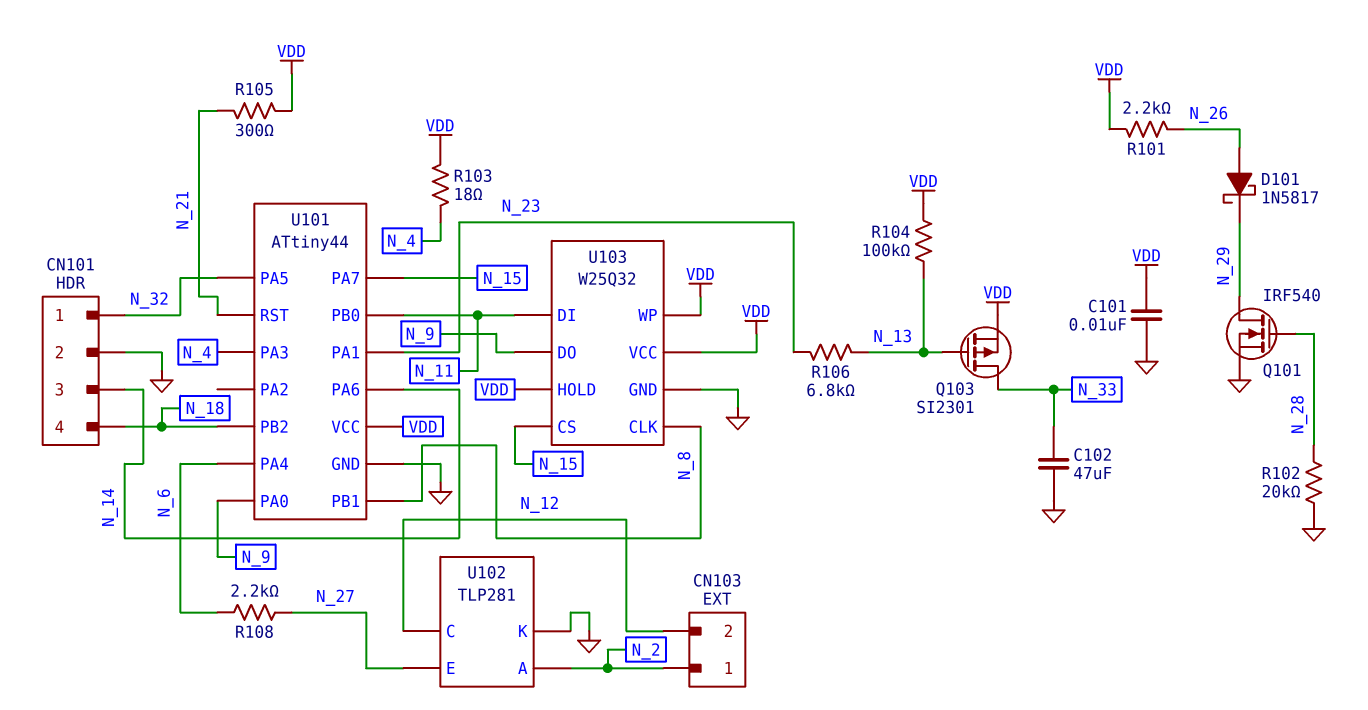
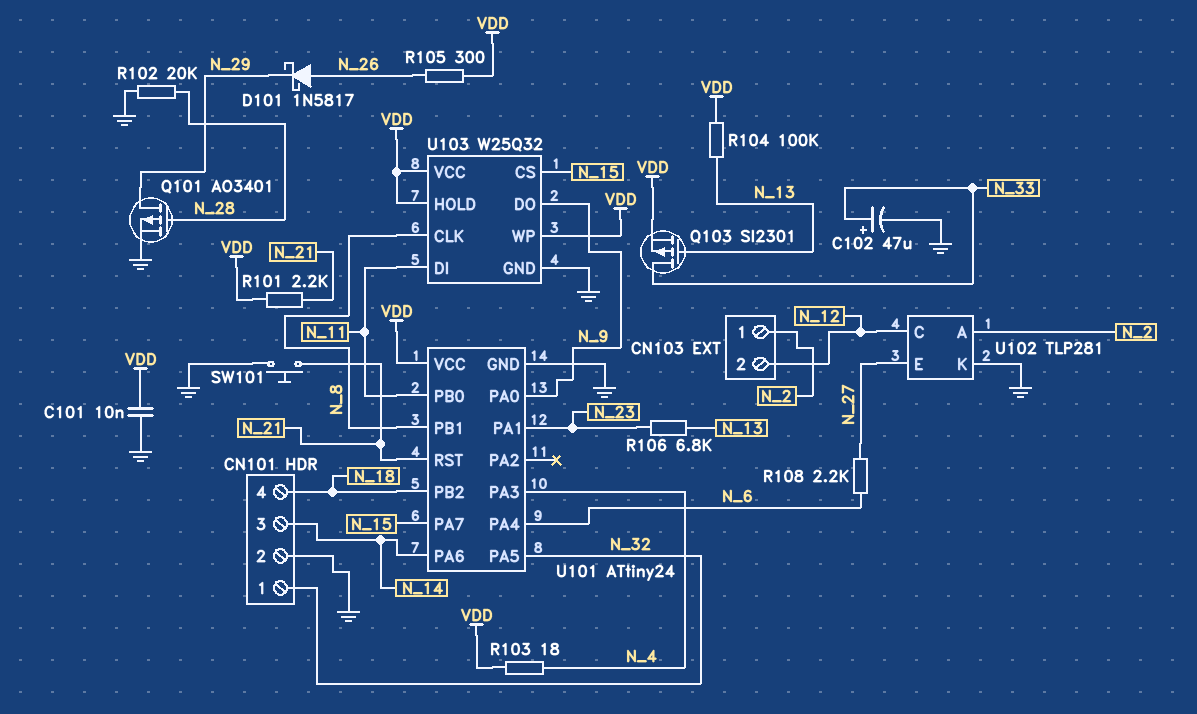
C102: 47uF (GND, N_33) -> 47uF (plus N_33, minus GND)
Q101: NMOS IRF540 (G N_28, D N_29, S GND) -> PMOS AO3401 (G N_28, D N_29, S GND)
R101: 2.2k (N_26, VDD) -> 2.2k (N_21, VDD)
R105: 300 (N_21, VDD) -> 300 (N_26, VDD)
SW101: none -> button (GND, N_21)
U101: ATtiny44 -> ATtiny24

